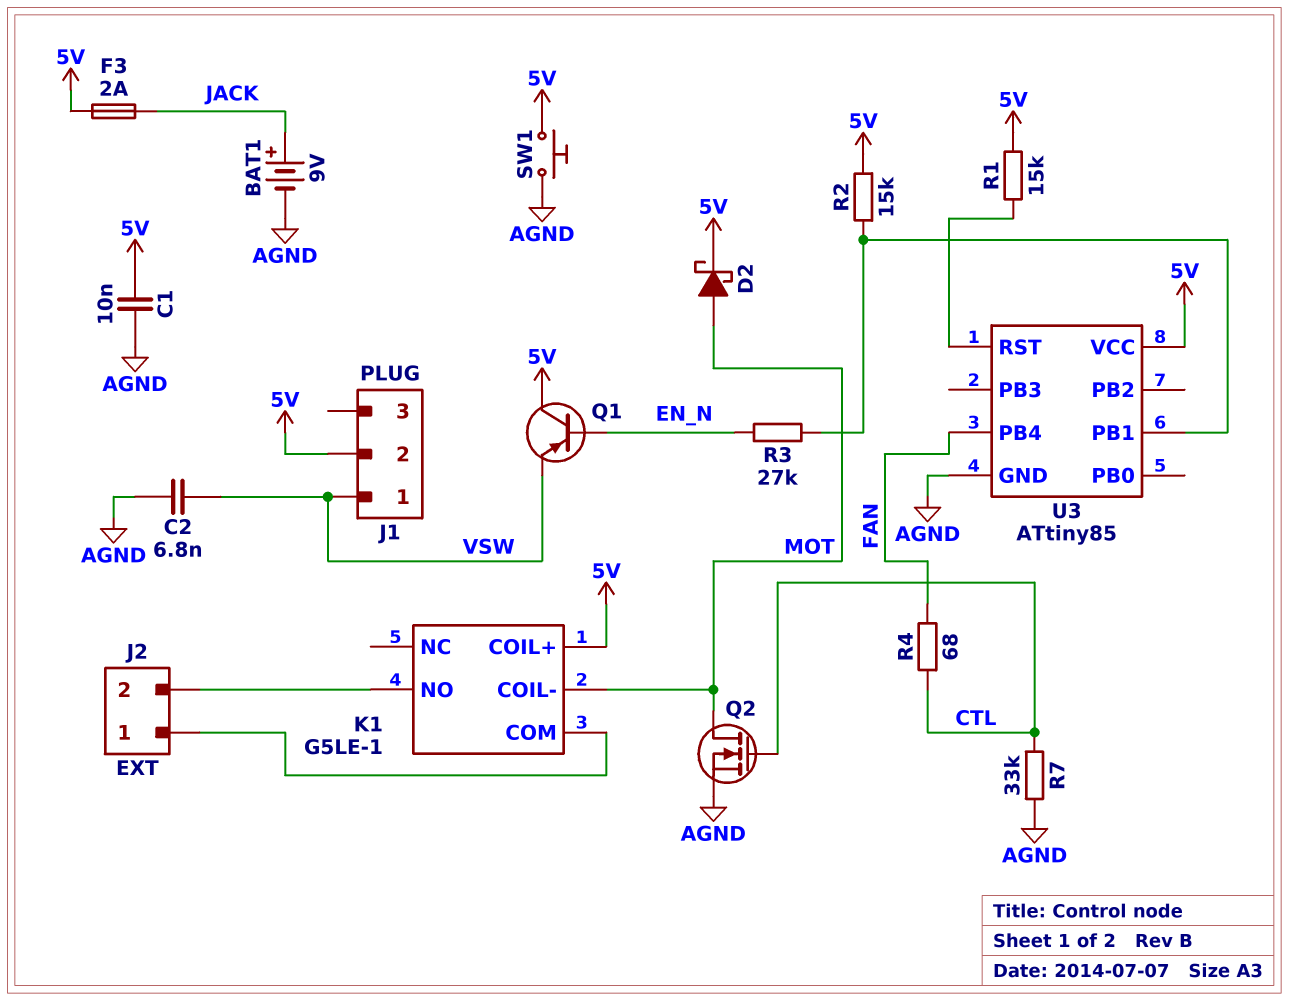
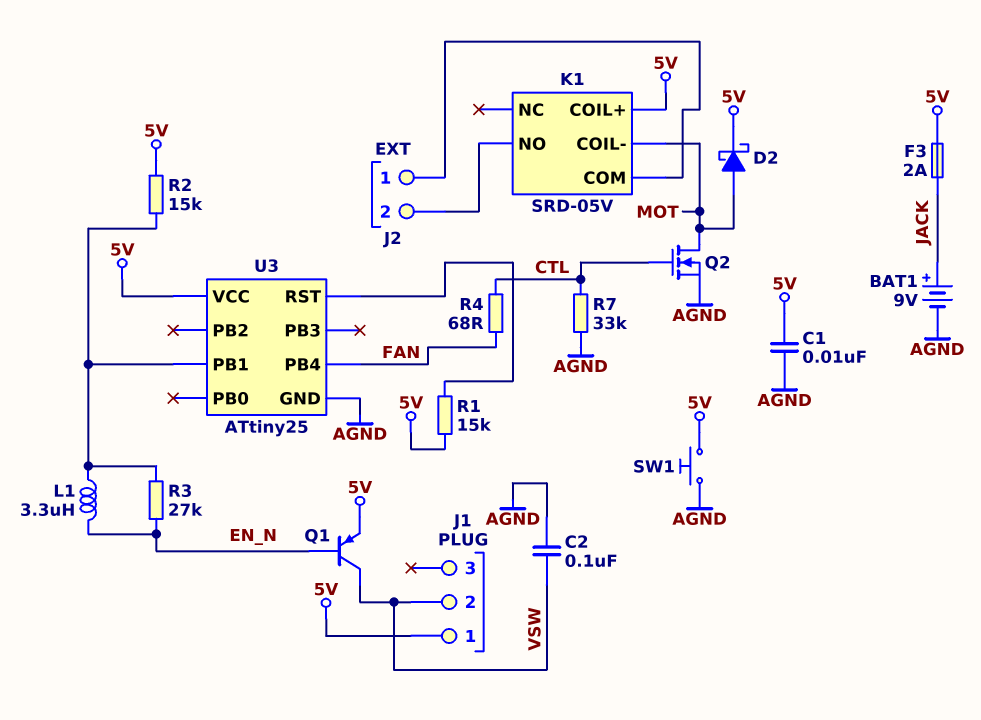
C2: 6.8nF (AGND, VSW) -> 100nF (AGND, VSW)
J1 pin 1: VSW -> 5V
J1 pin 2: 5V -> VSW
K1: G5LE-1 -> SRD-05V
L1: none -> 3.3uH (EN_N, U3/PB1)
Q1: PNP (B EN_N, C 5V, E VSW) -> PNP (B EN_N, C VSW, E 5V)
U3: ATtiny85 -> ATtiny25

